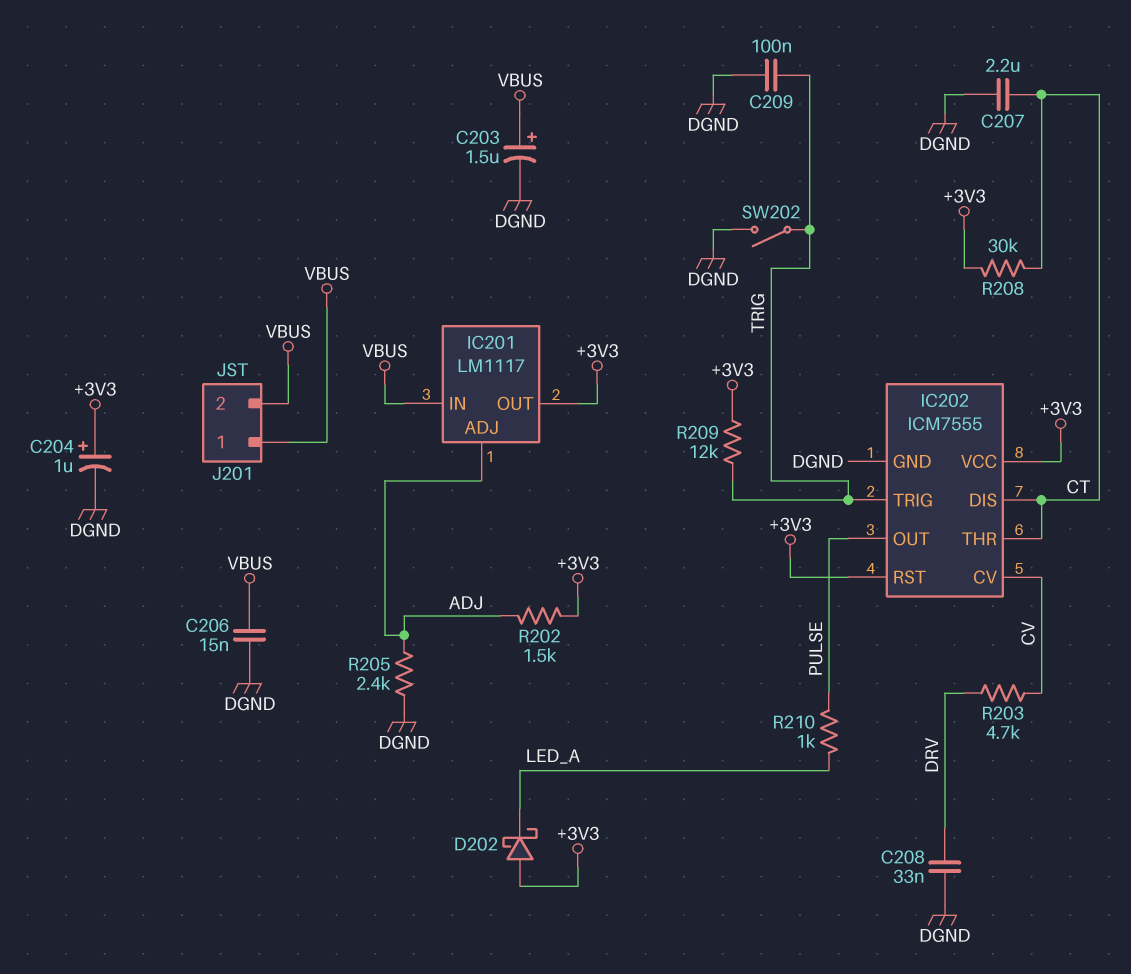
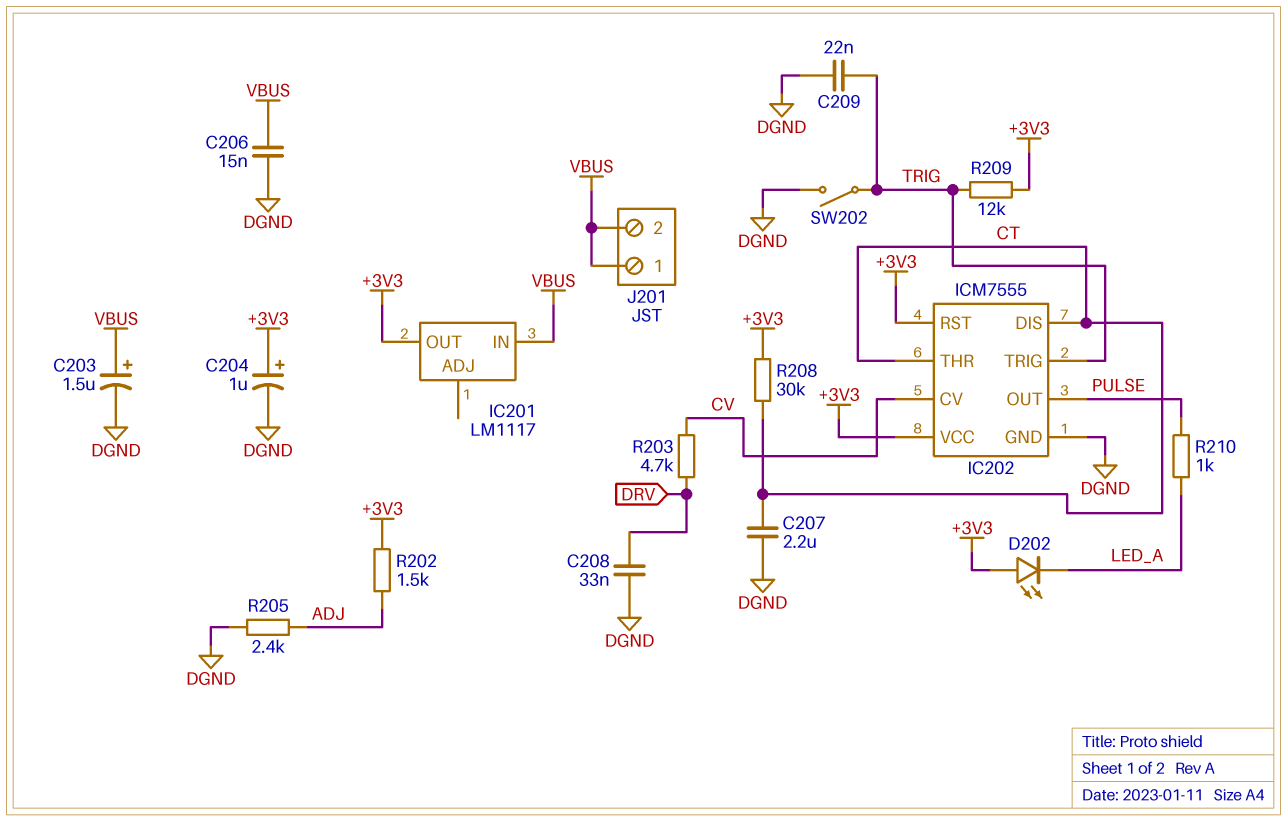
C209: 100nF (DGND, TRIG) -> 22nF (DGND, TRIG)
D202: schottky (A +3V3, K LED_A) -> LED (A +3V3, K LED_A)
IC201 pin ADJ: ADJ -> none

